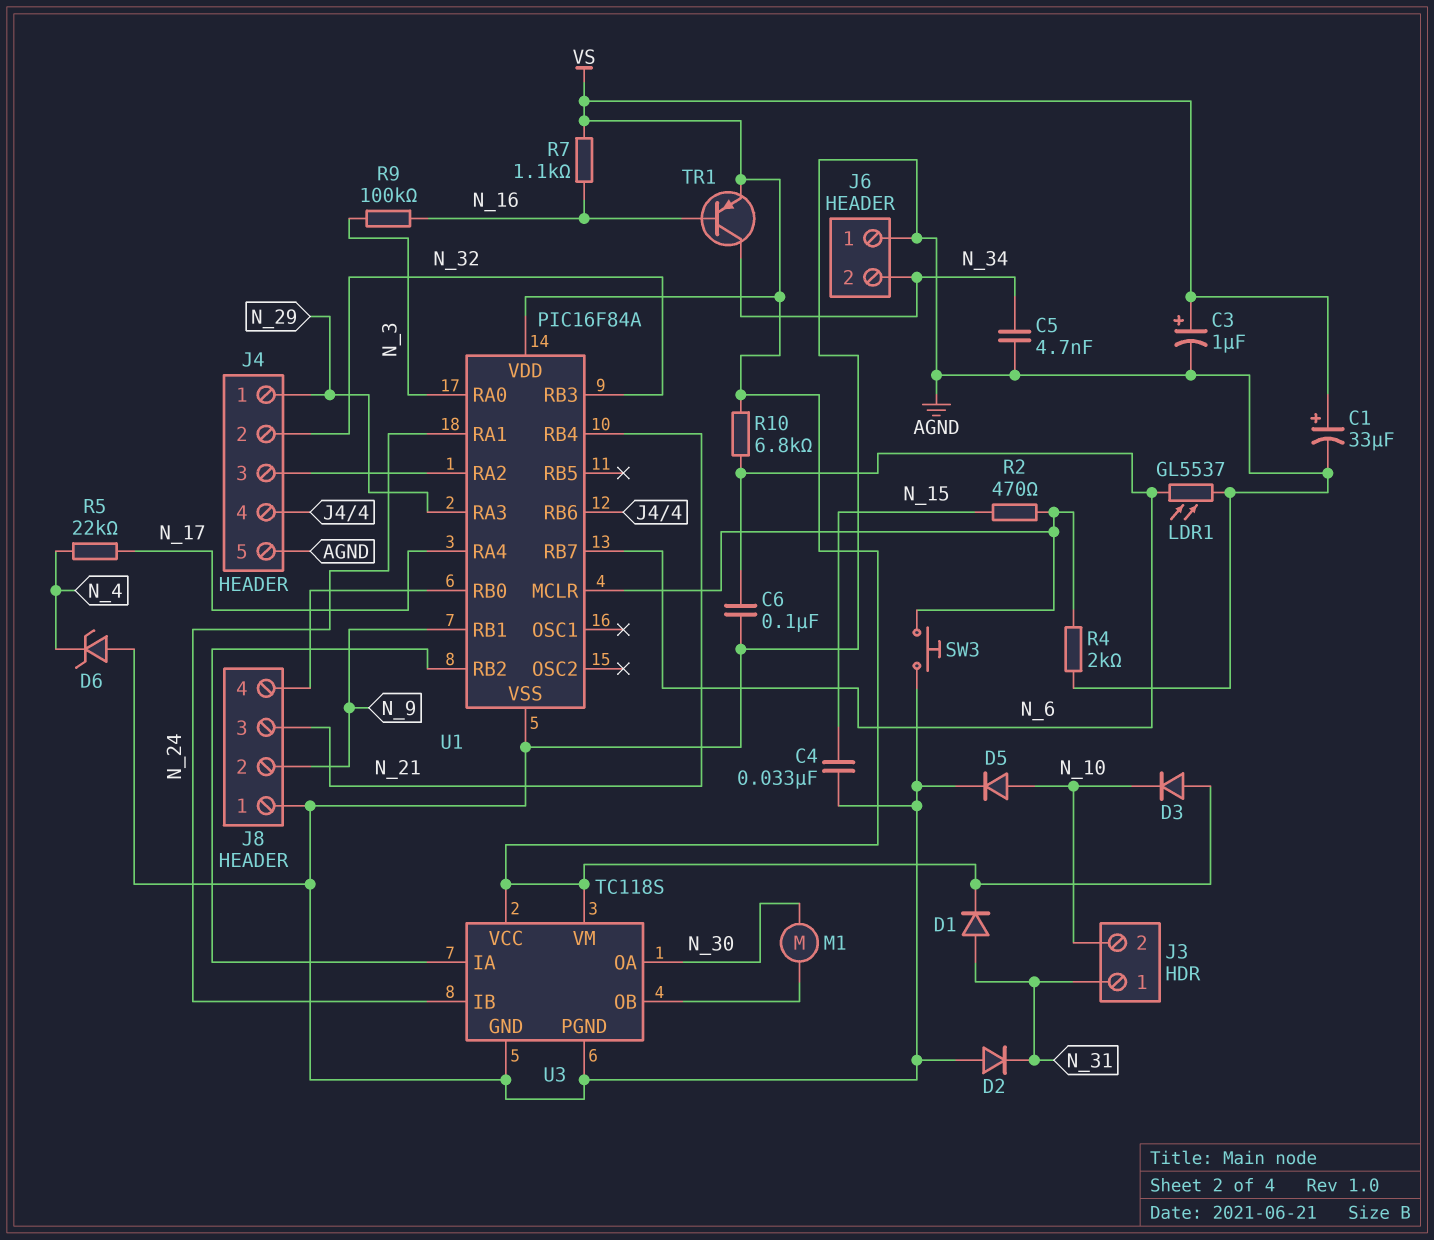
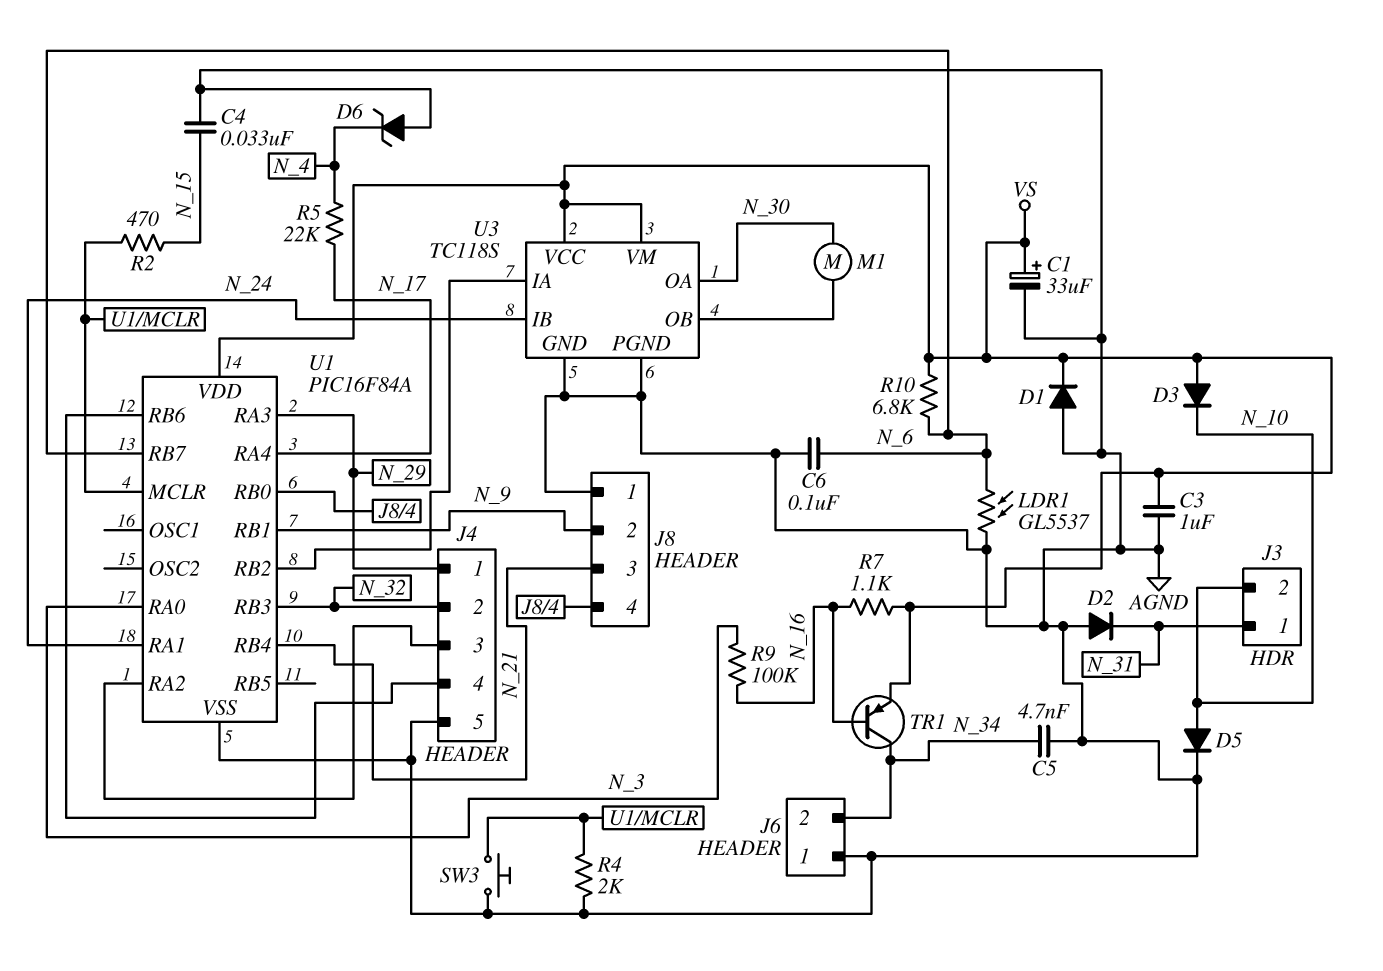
C3: 1uF (plus VS, minus AGND) -> 1uF (AGND, VS)
D1: diode (A N_31, K VS) -> diode (A AGND, K VS)

